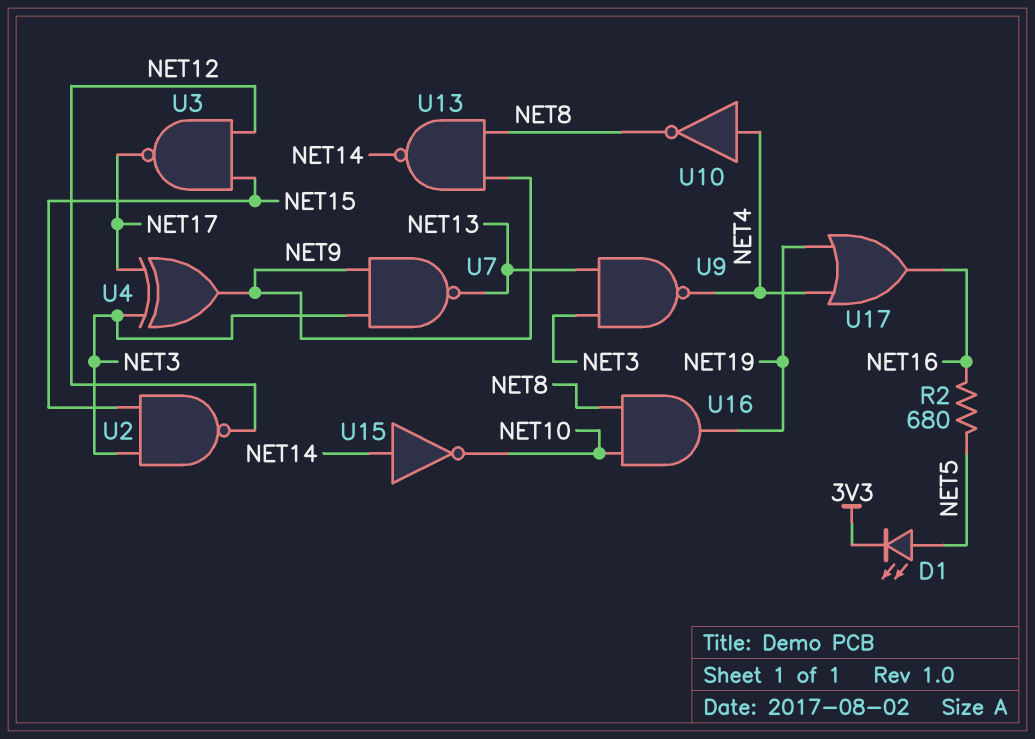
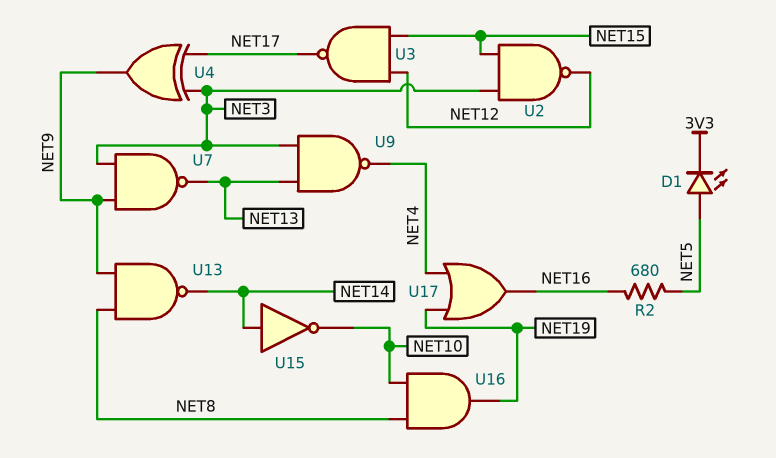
U10: NOT (in NET4, out NET8) -> none

